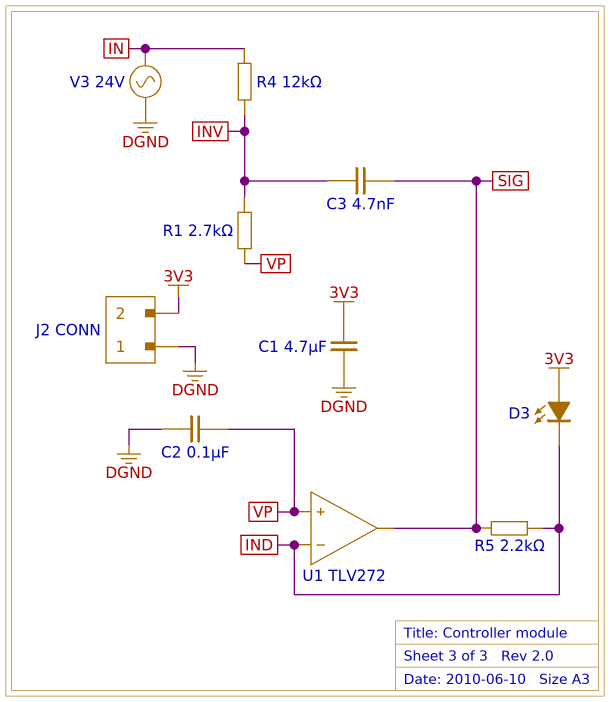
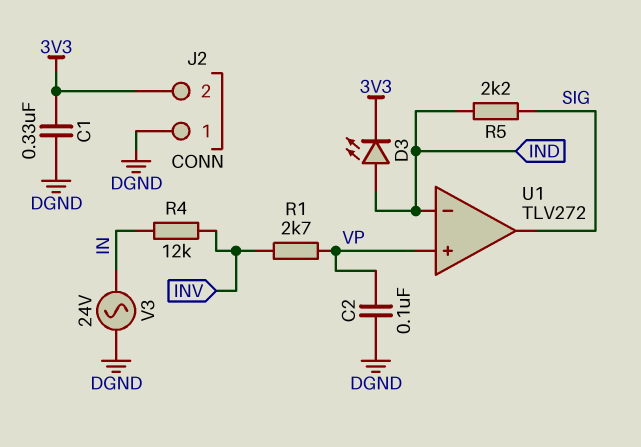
C1: 4.7uF (3V3, DGND) -> 330nF (3V3, DGND)
C3: 4.7nF (INV, SIG) -> none
D3: LED (A 3V3, K IND) -> LED (A IND, K 3V3)

